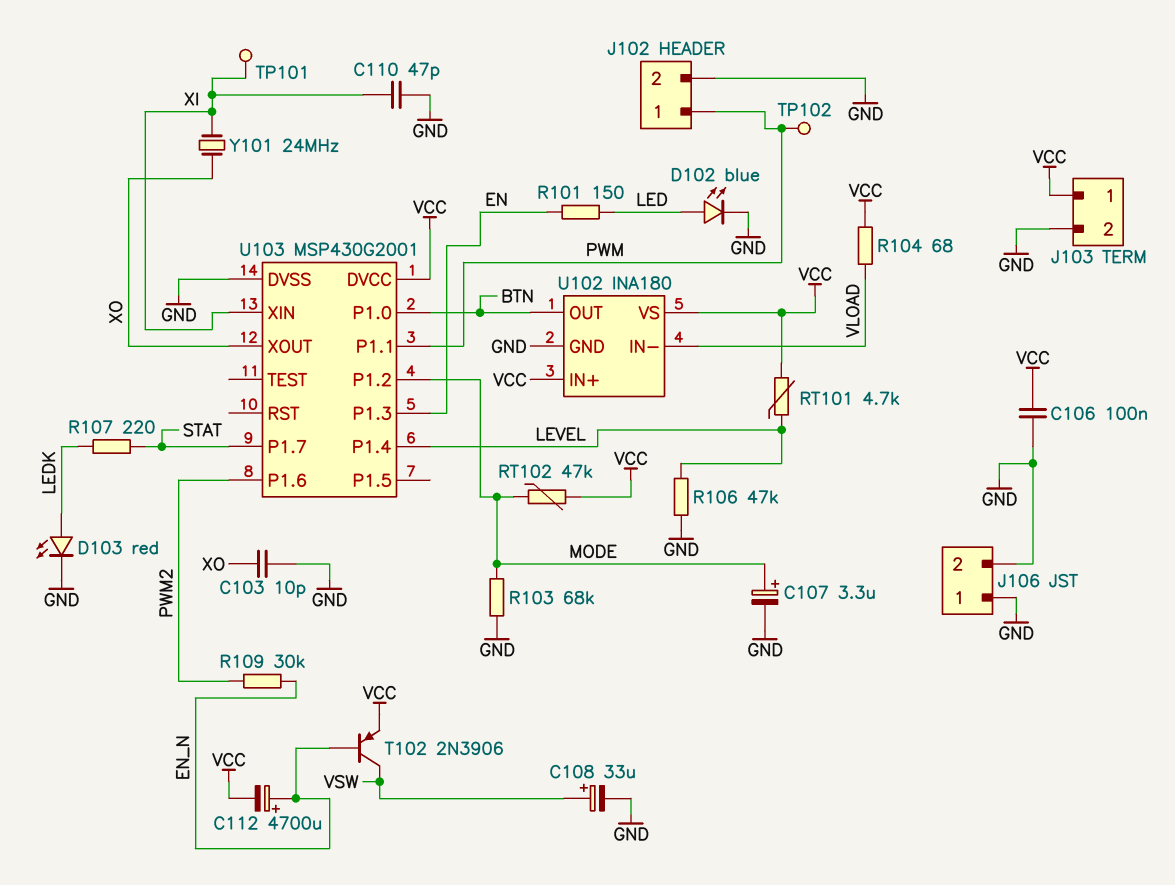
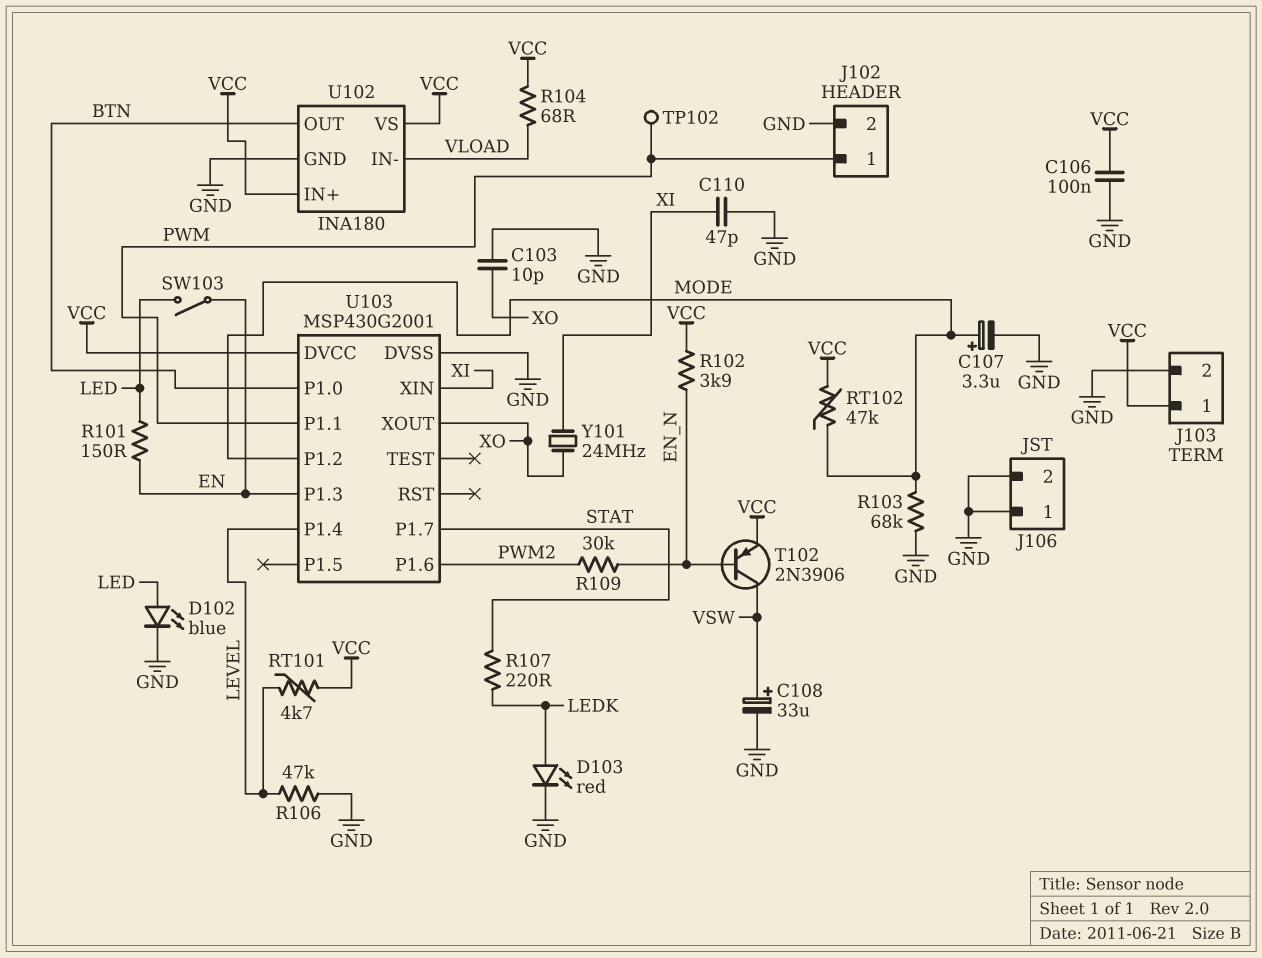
C112: 4700uF (plus EN_N, minus VCC) -> none
R102: none -> 3.9k (EN_N, VCC)
SW103: none -> switch (EN, LED)
TP101: test point (XI) -> none

